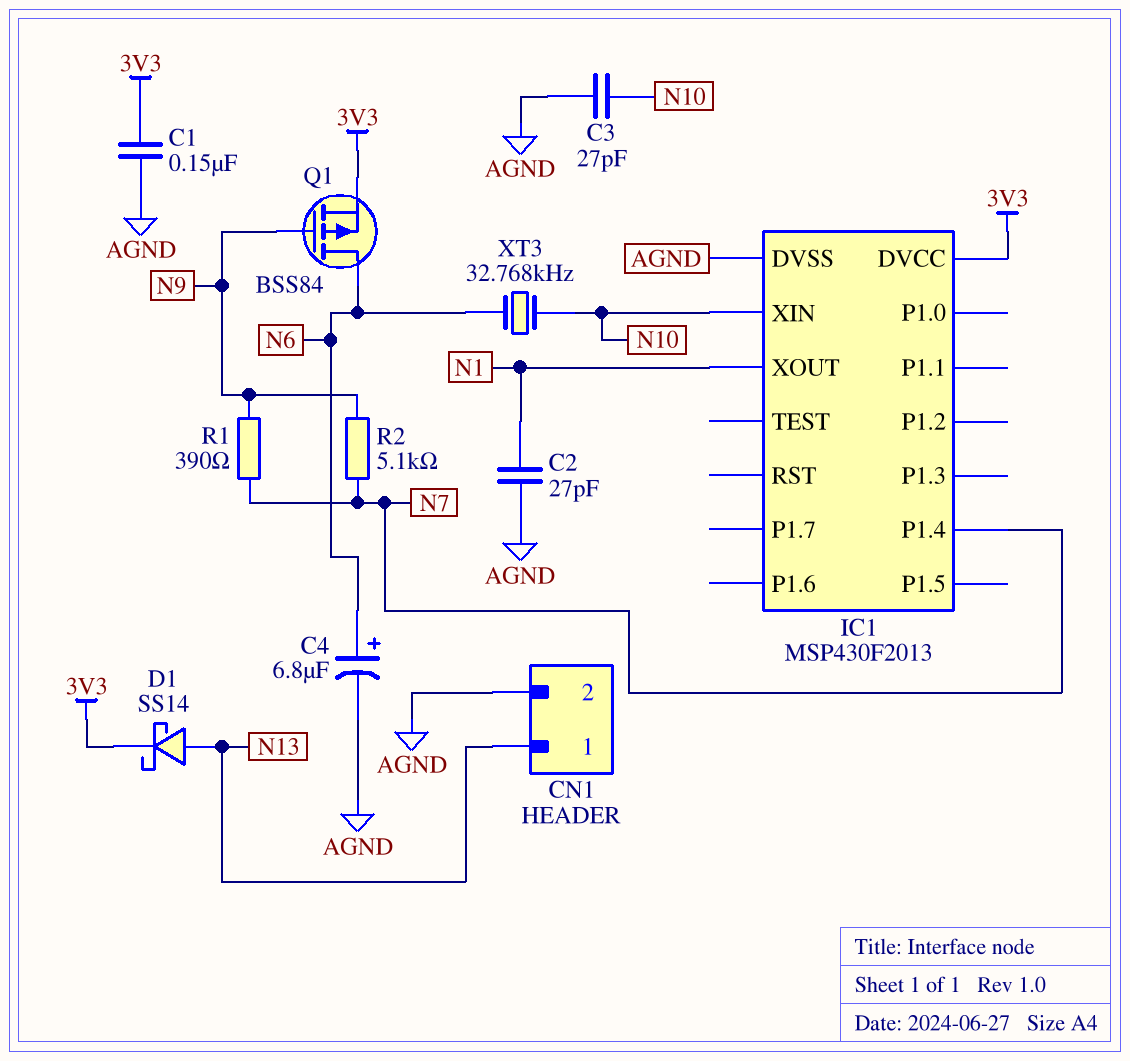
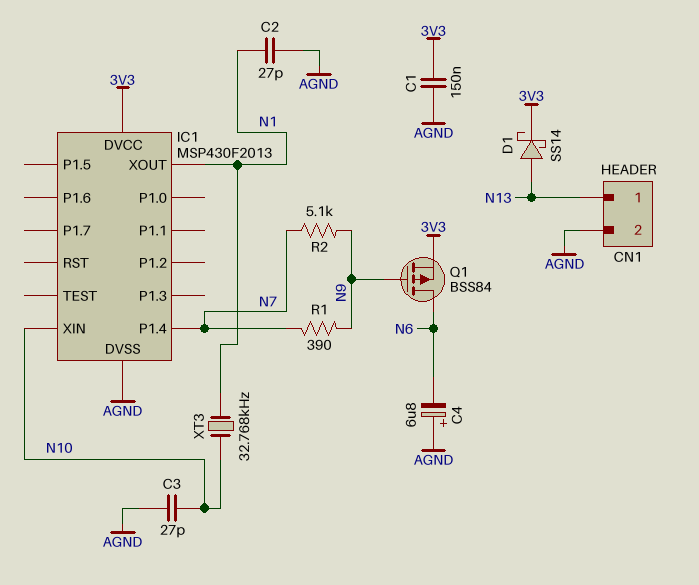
C4: 6.8uF (plus N6, minus AGND) -> 6.8uF (plus AGND, minus N6)
XT3: 32.768kHz (N6, N10) -> 32.768kHz (N1, N10)

